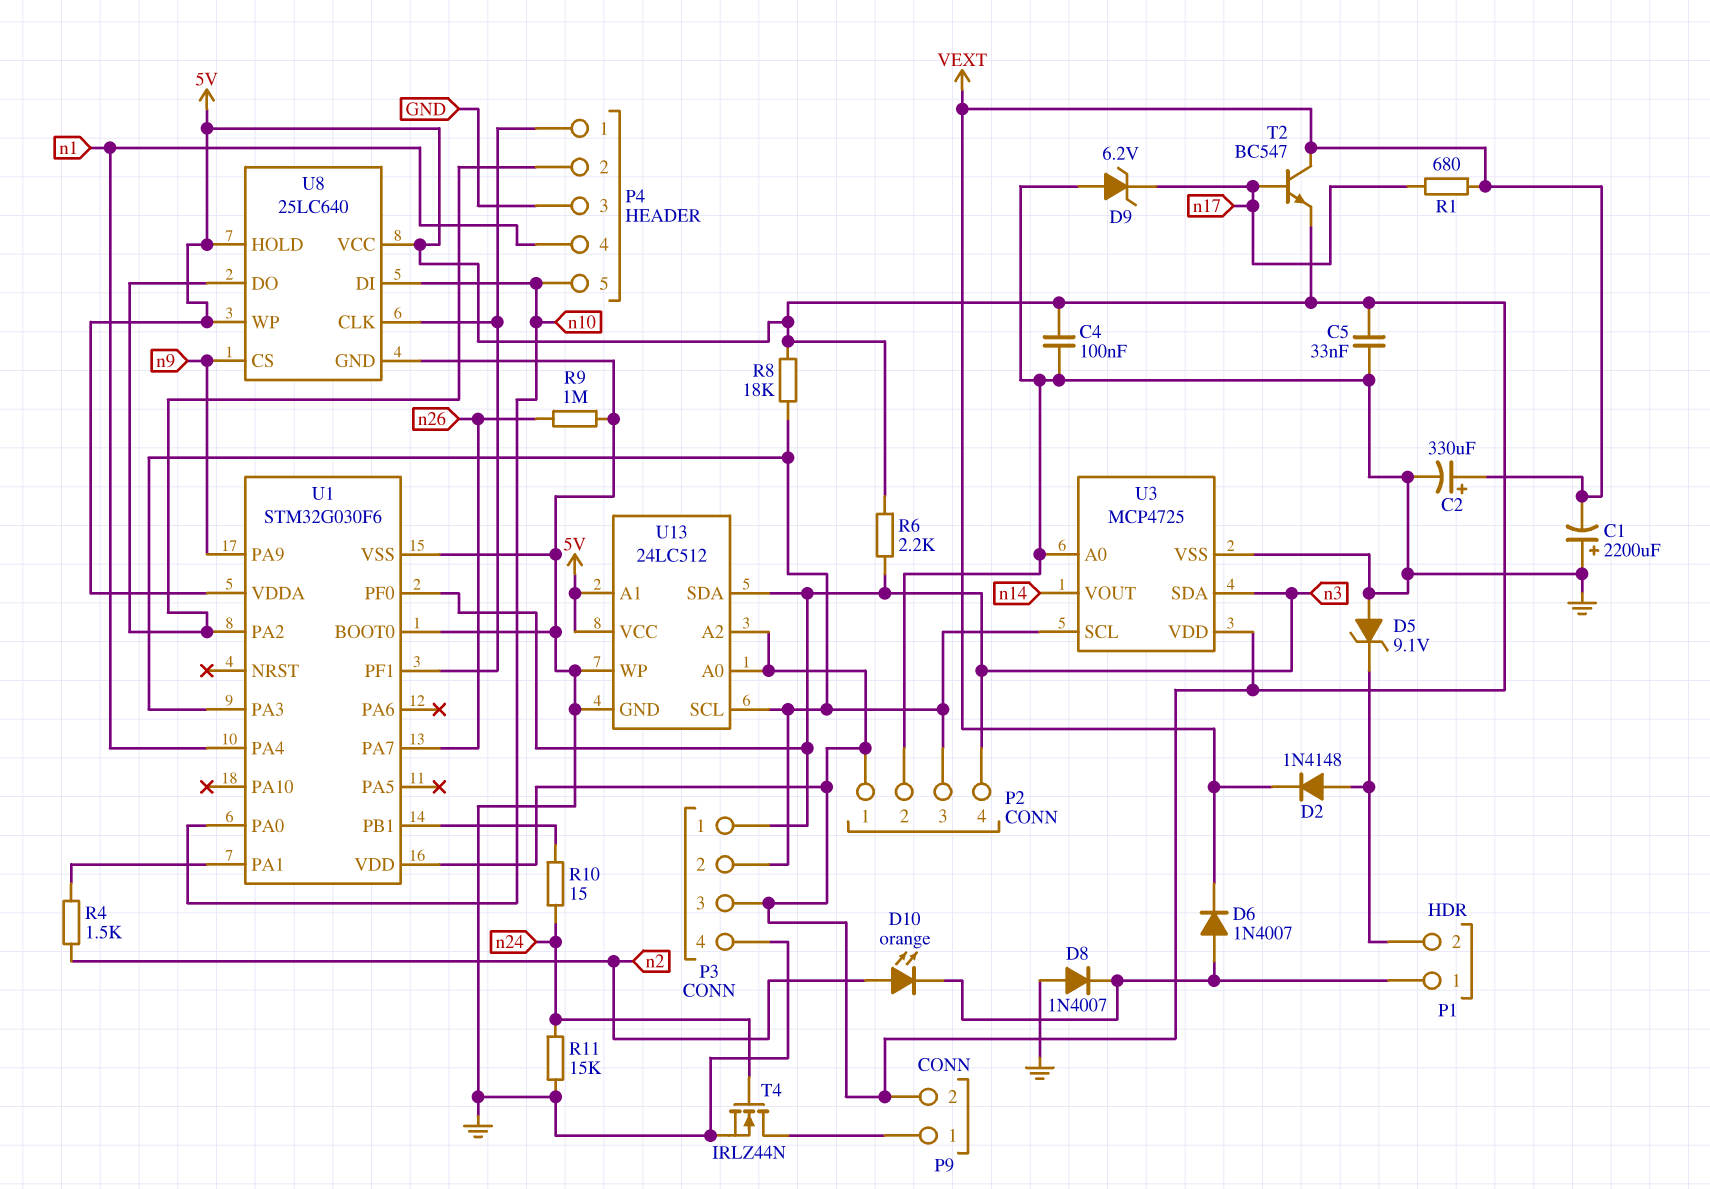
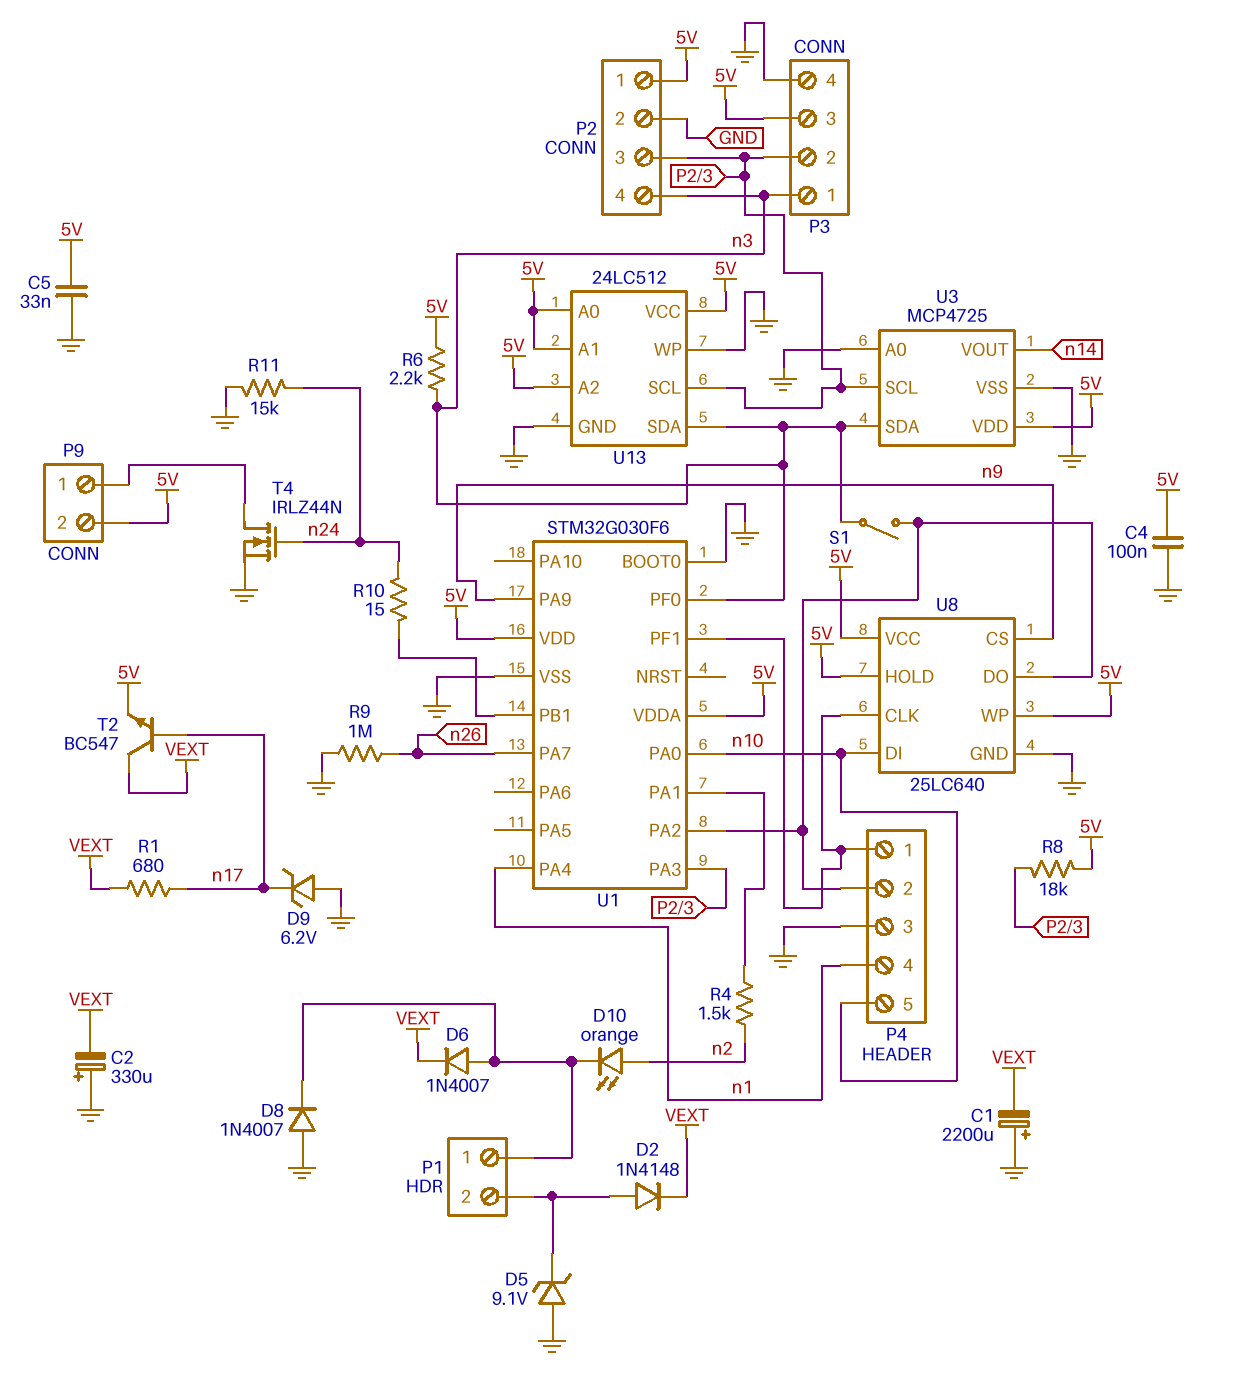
C2: 330uF (plus VEXT, minus GND) -> 330uF (plus GND, minus VEXT)
S1: none -> switch (P4/2, n3)

